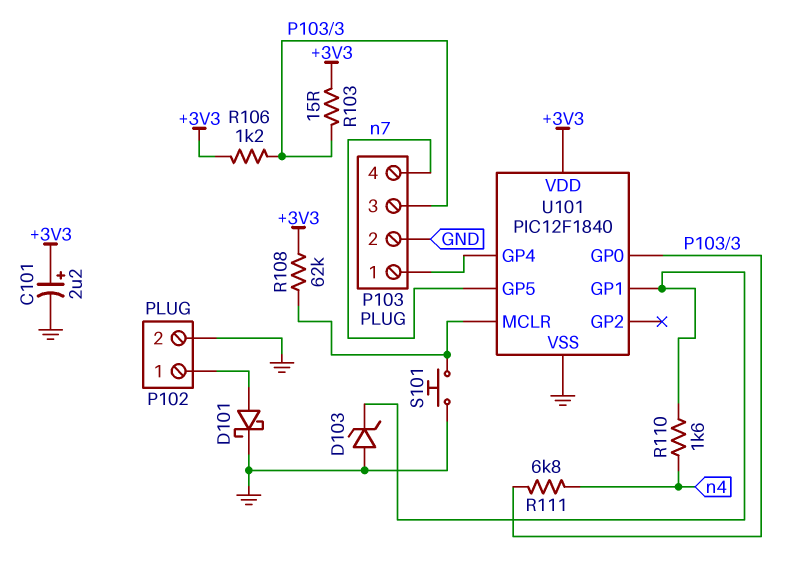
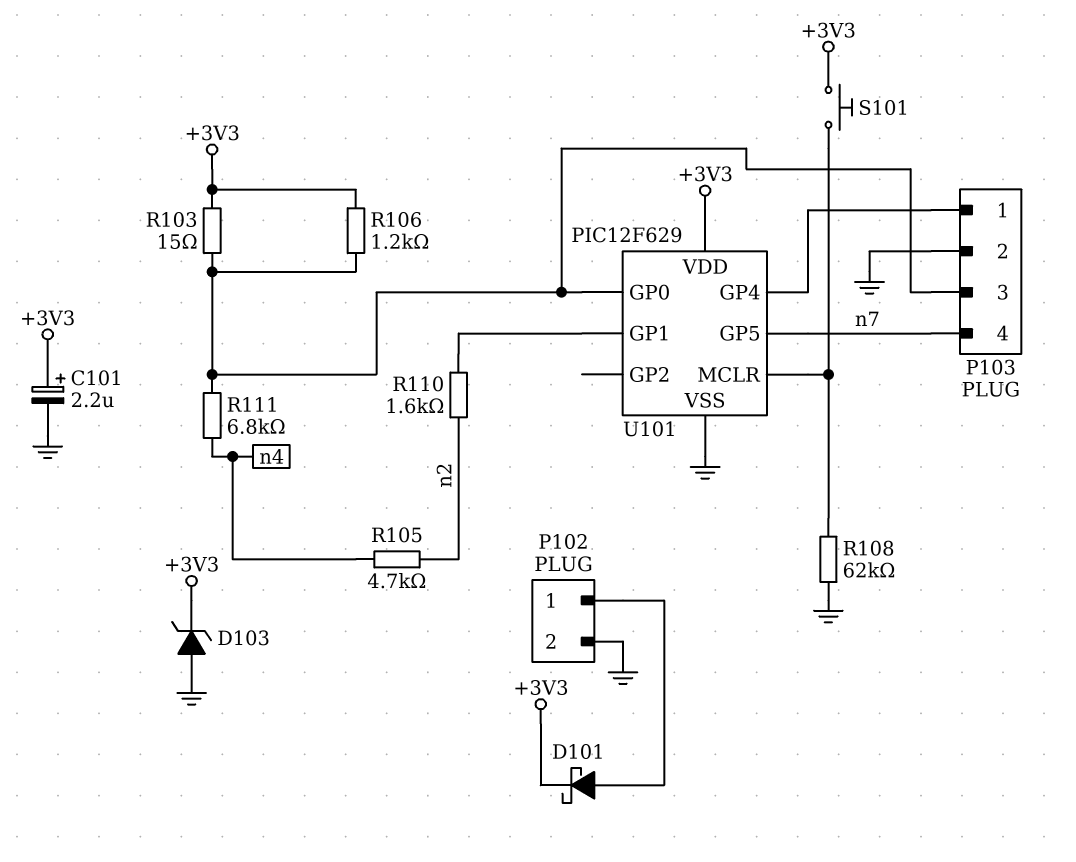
D101: schottky (A P102/1, K GND) -> schottky (A P102/1, K +3V3)
D103: zener (A GND, K U101/GP1) -> zener (A GND, K +3V3)
R105: none -> 4.7k (n2, n4)
R108: 62k (+3V3, U101/MCLR) -> 62k (GND, U101/MCLR)
R110: 1.6k (U101/GP1, n4) -> 1.6k (U101/GP1, n2)
S101: button (GND, U101/MCLR) -> button (+3V3, U101/MCLR)
U101: PIC12F1840 -> PIC12F629

